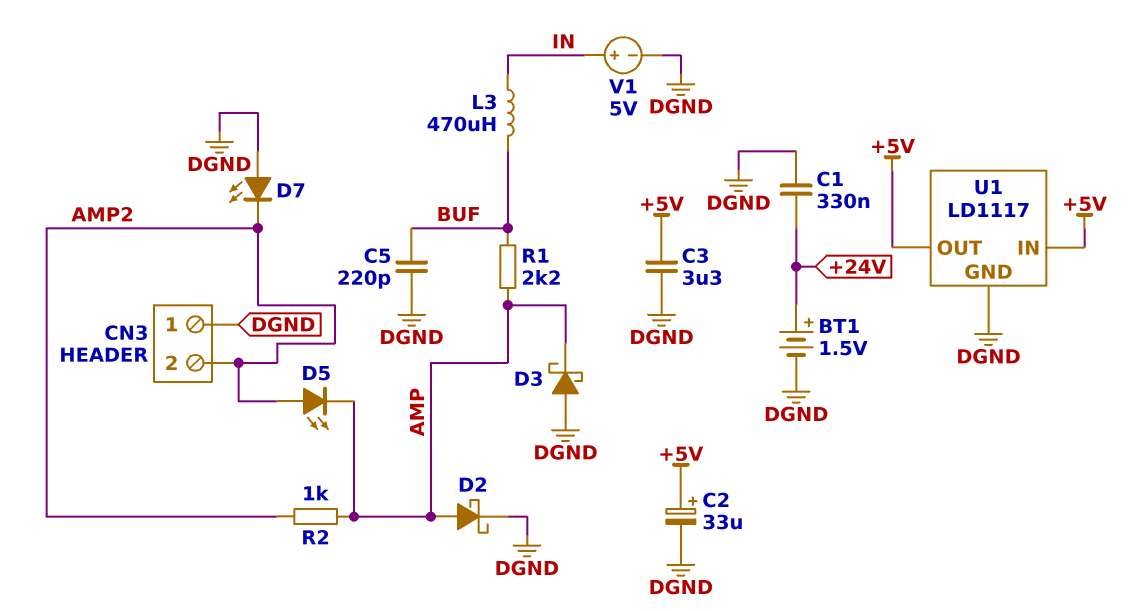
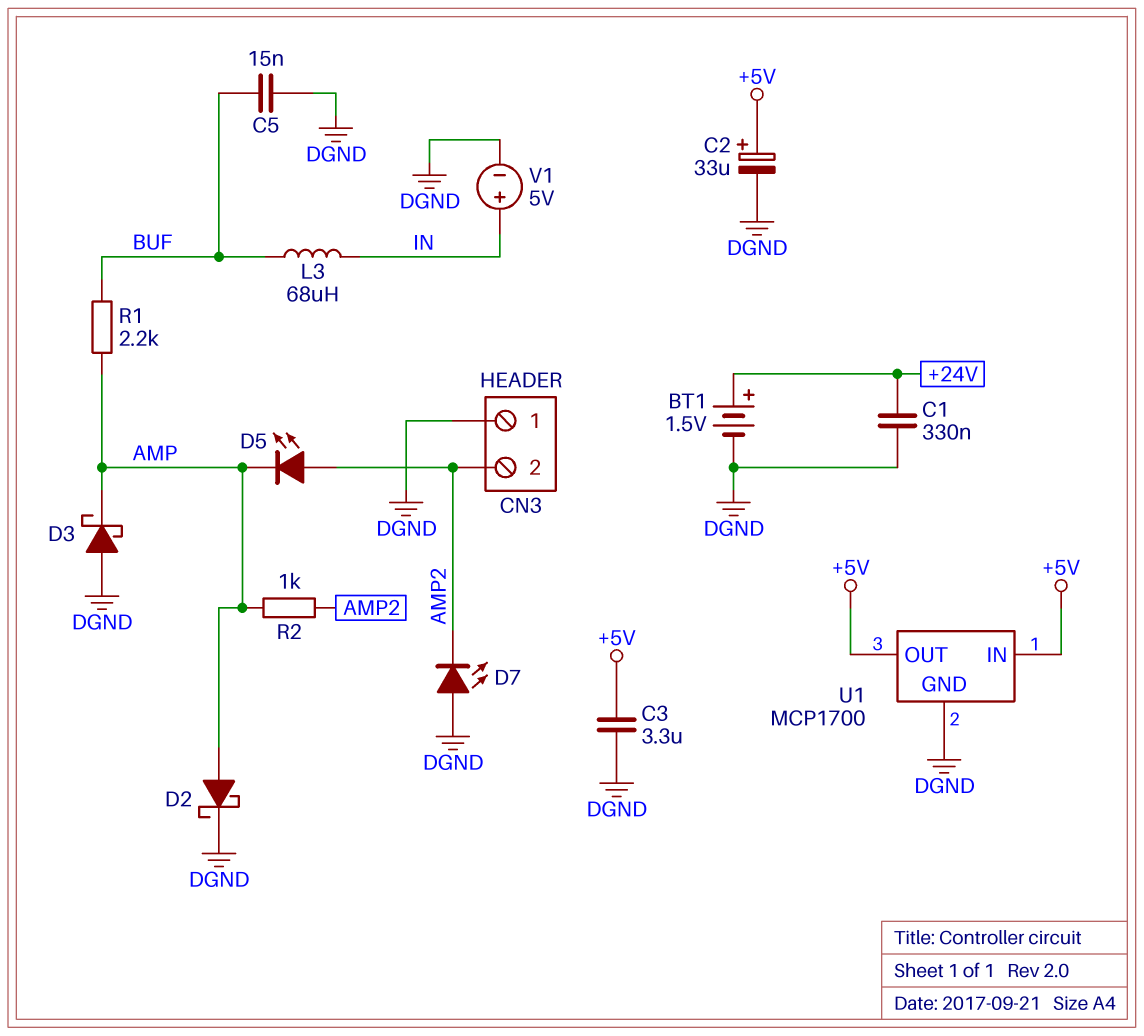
C5: 220pF (BUF, DGND) -> 15nF (BUF, DGND)
L3: 470uH (BUF, IN) -> 68uH (BUF, IN)
U1: LD1117 -> MCP1700

